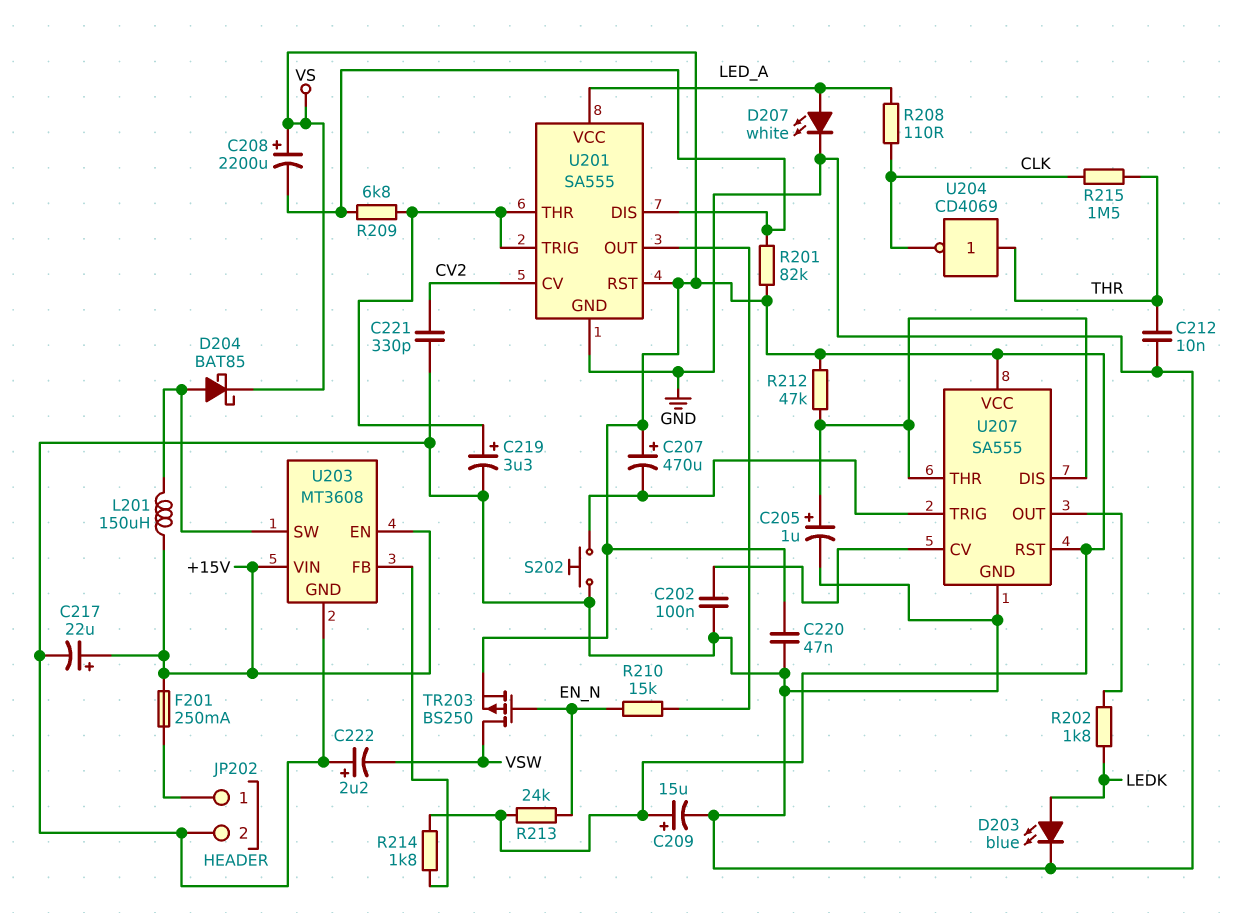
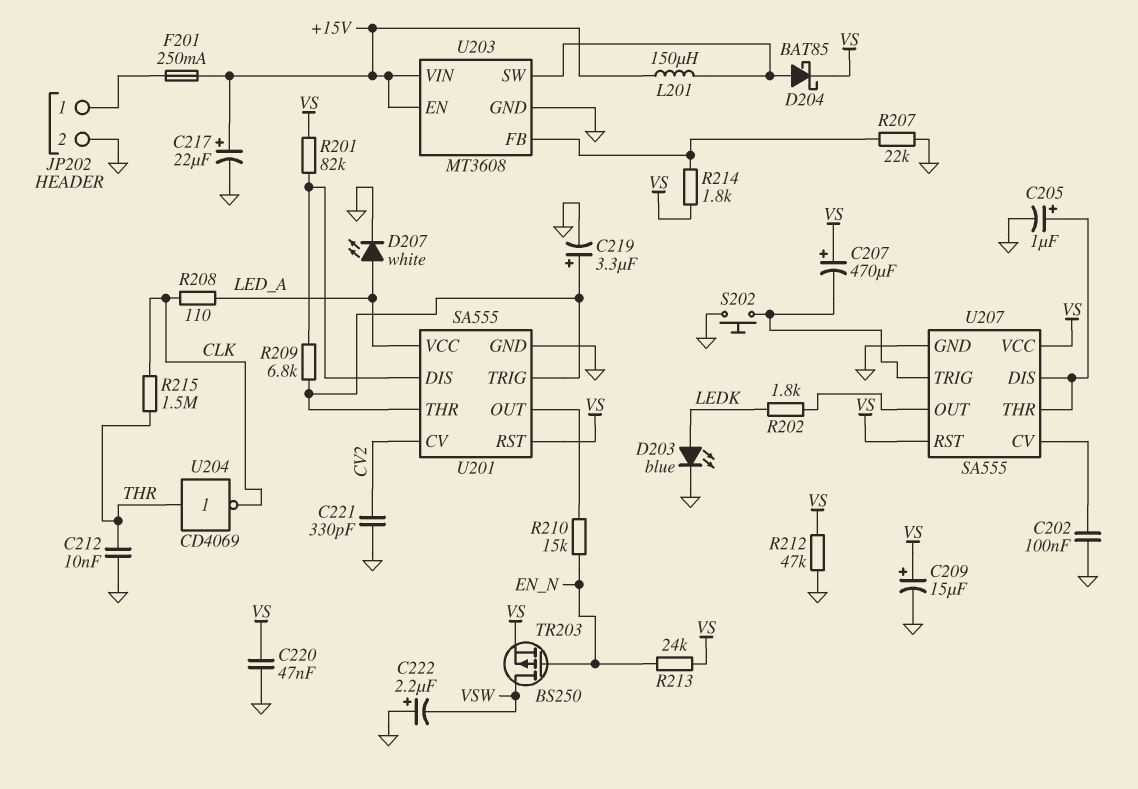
C208: 2200uF (plus VS, minus U201/DIS) -> none
R207: none -> 22k (GND, U203/FB)
R212: 47k (U207/DIS, VS) -> 47k (GND, VS)

